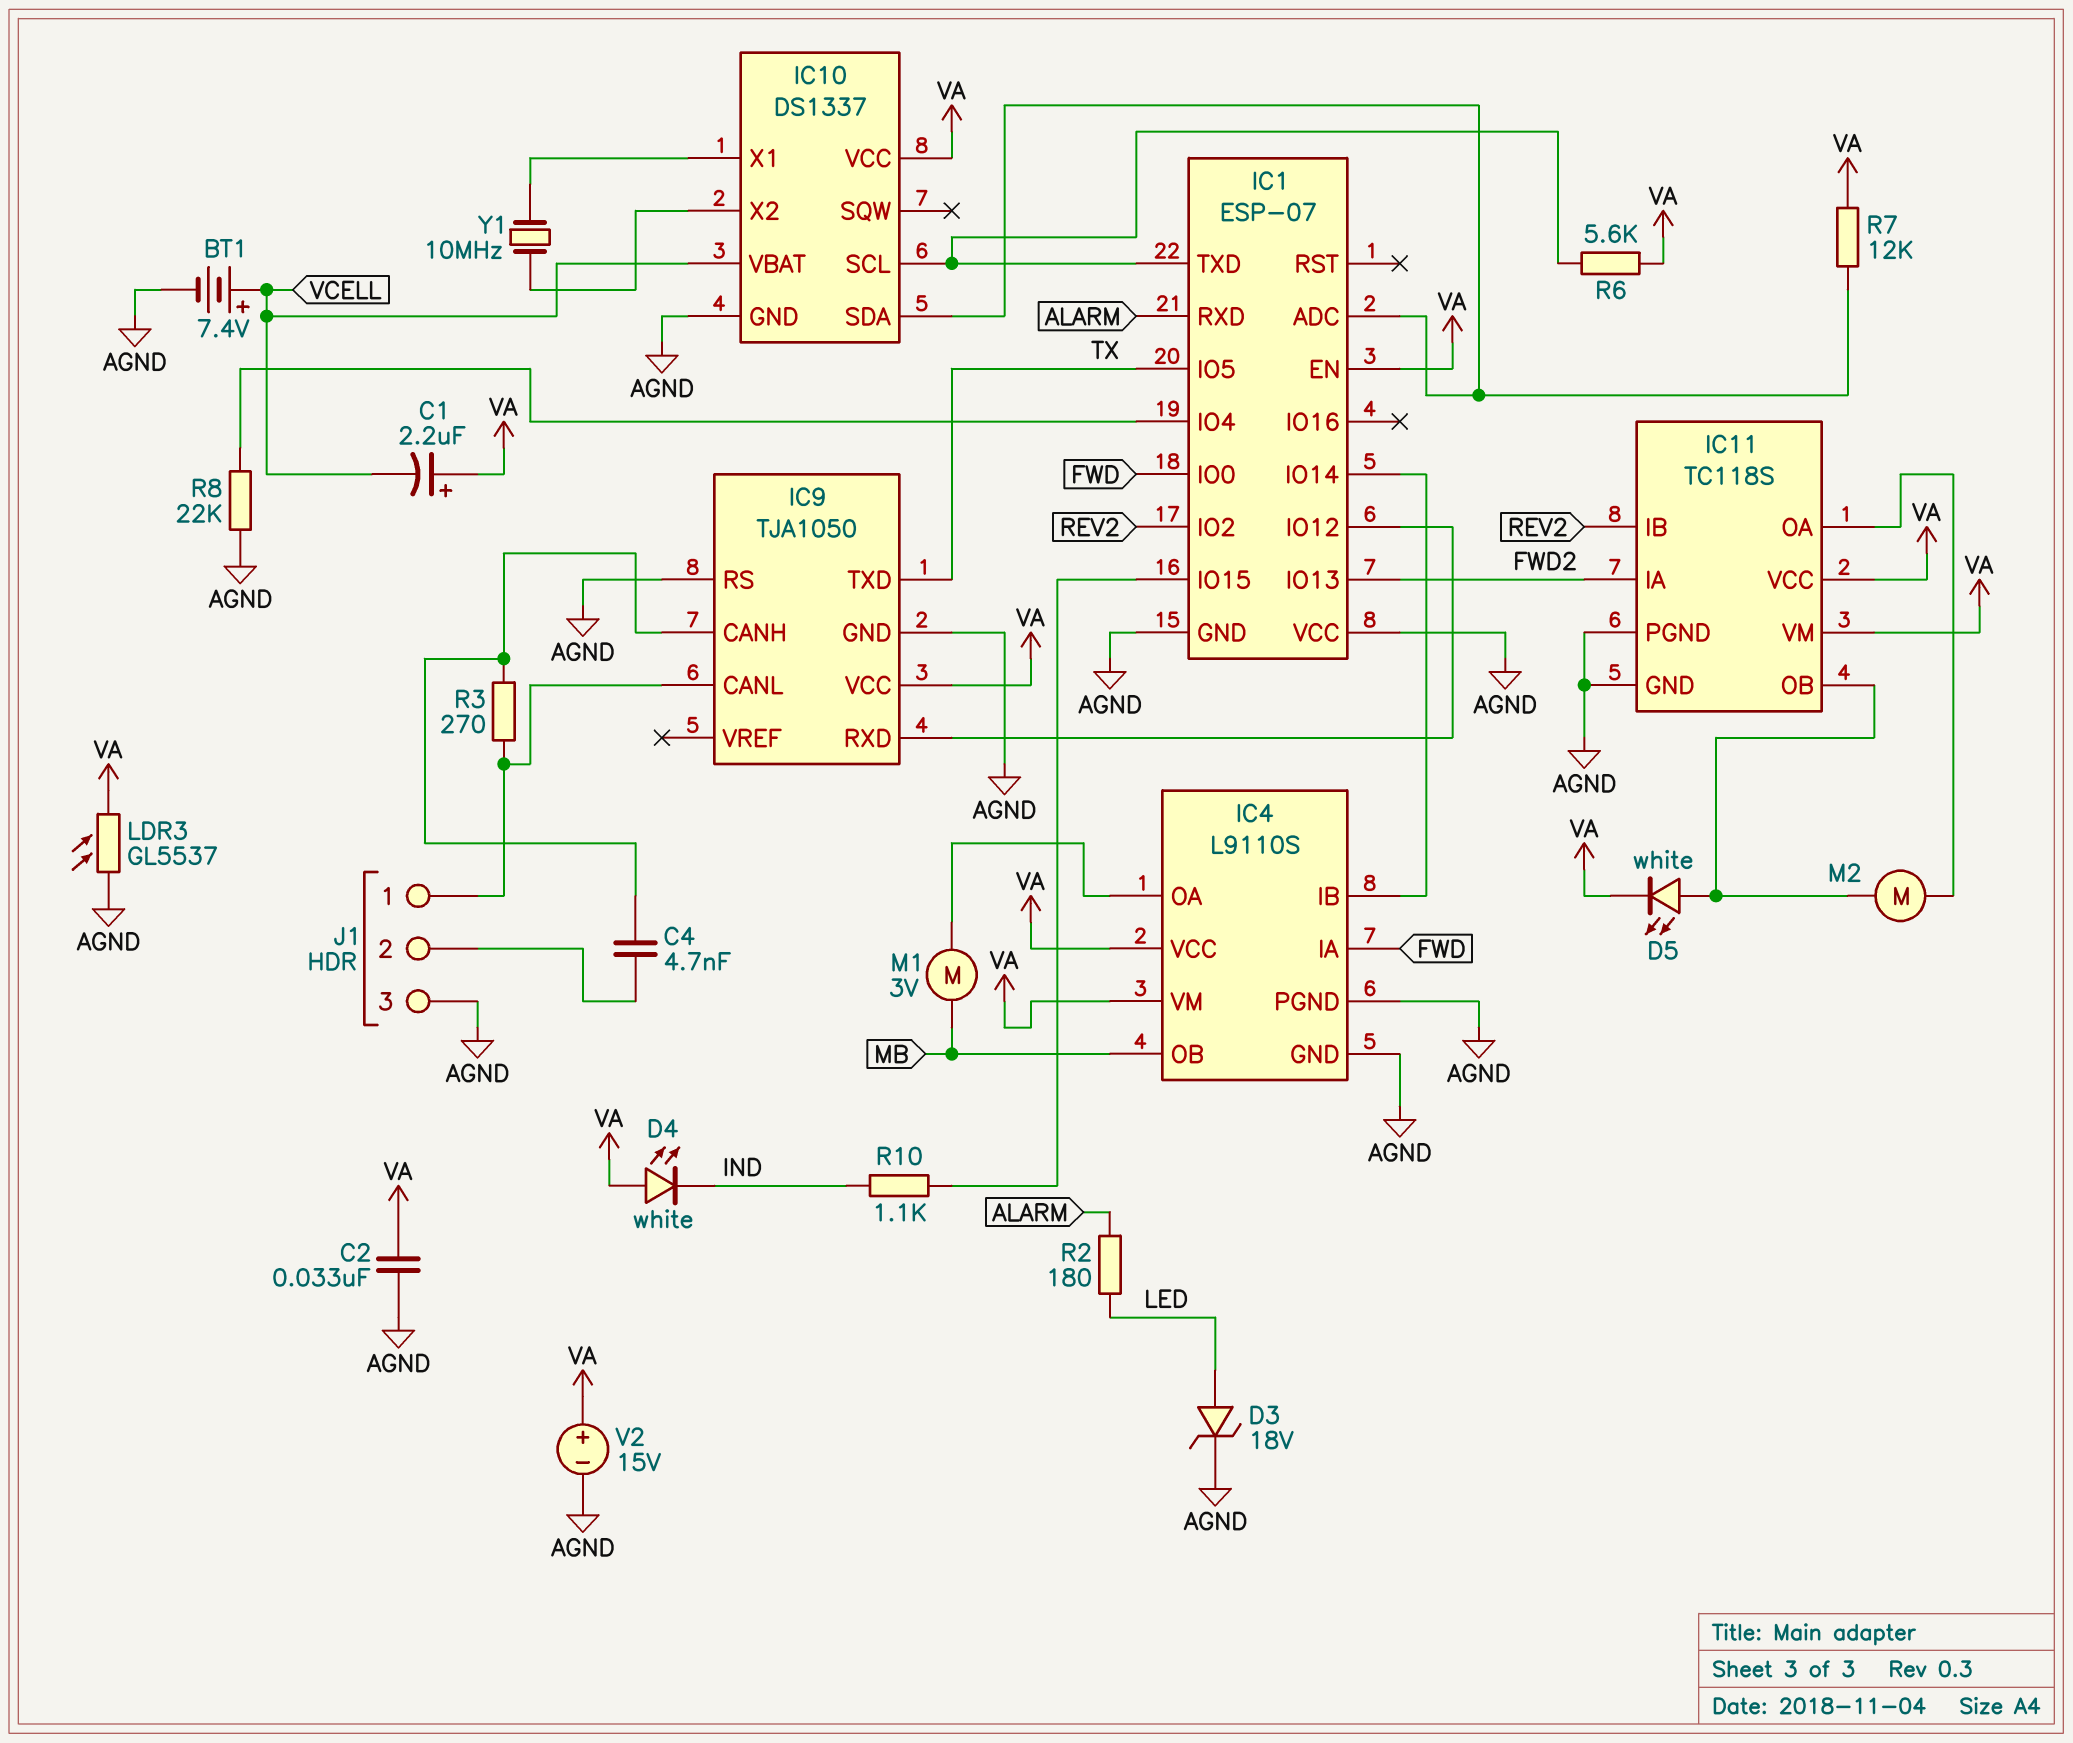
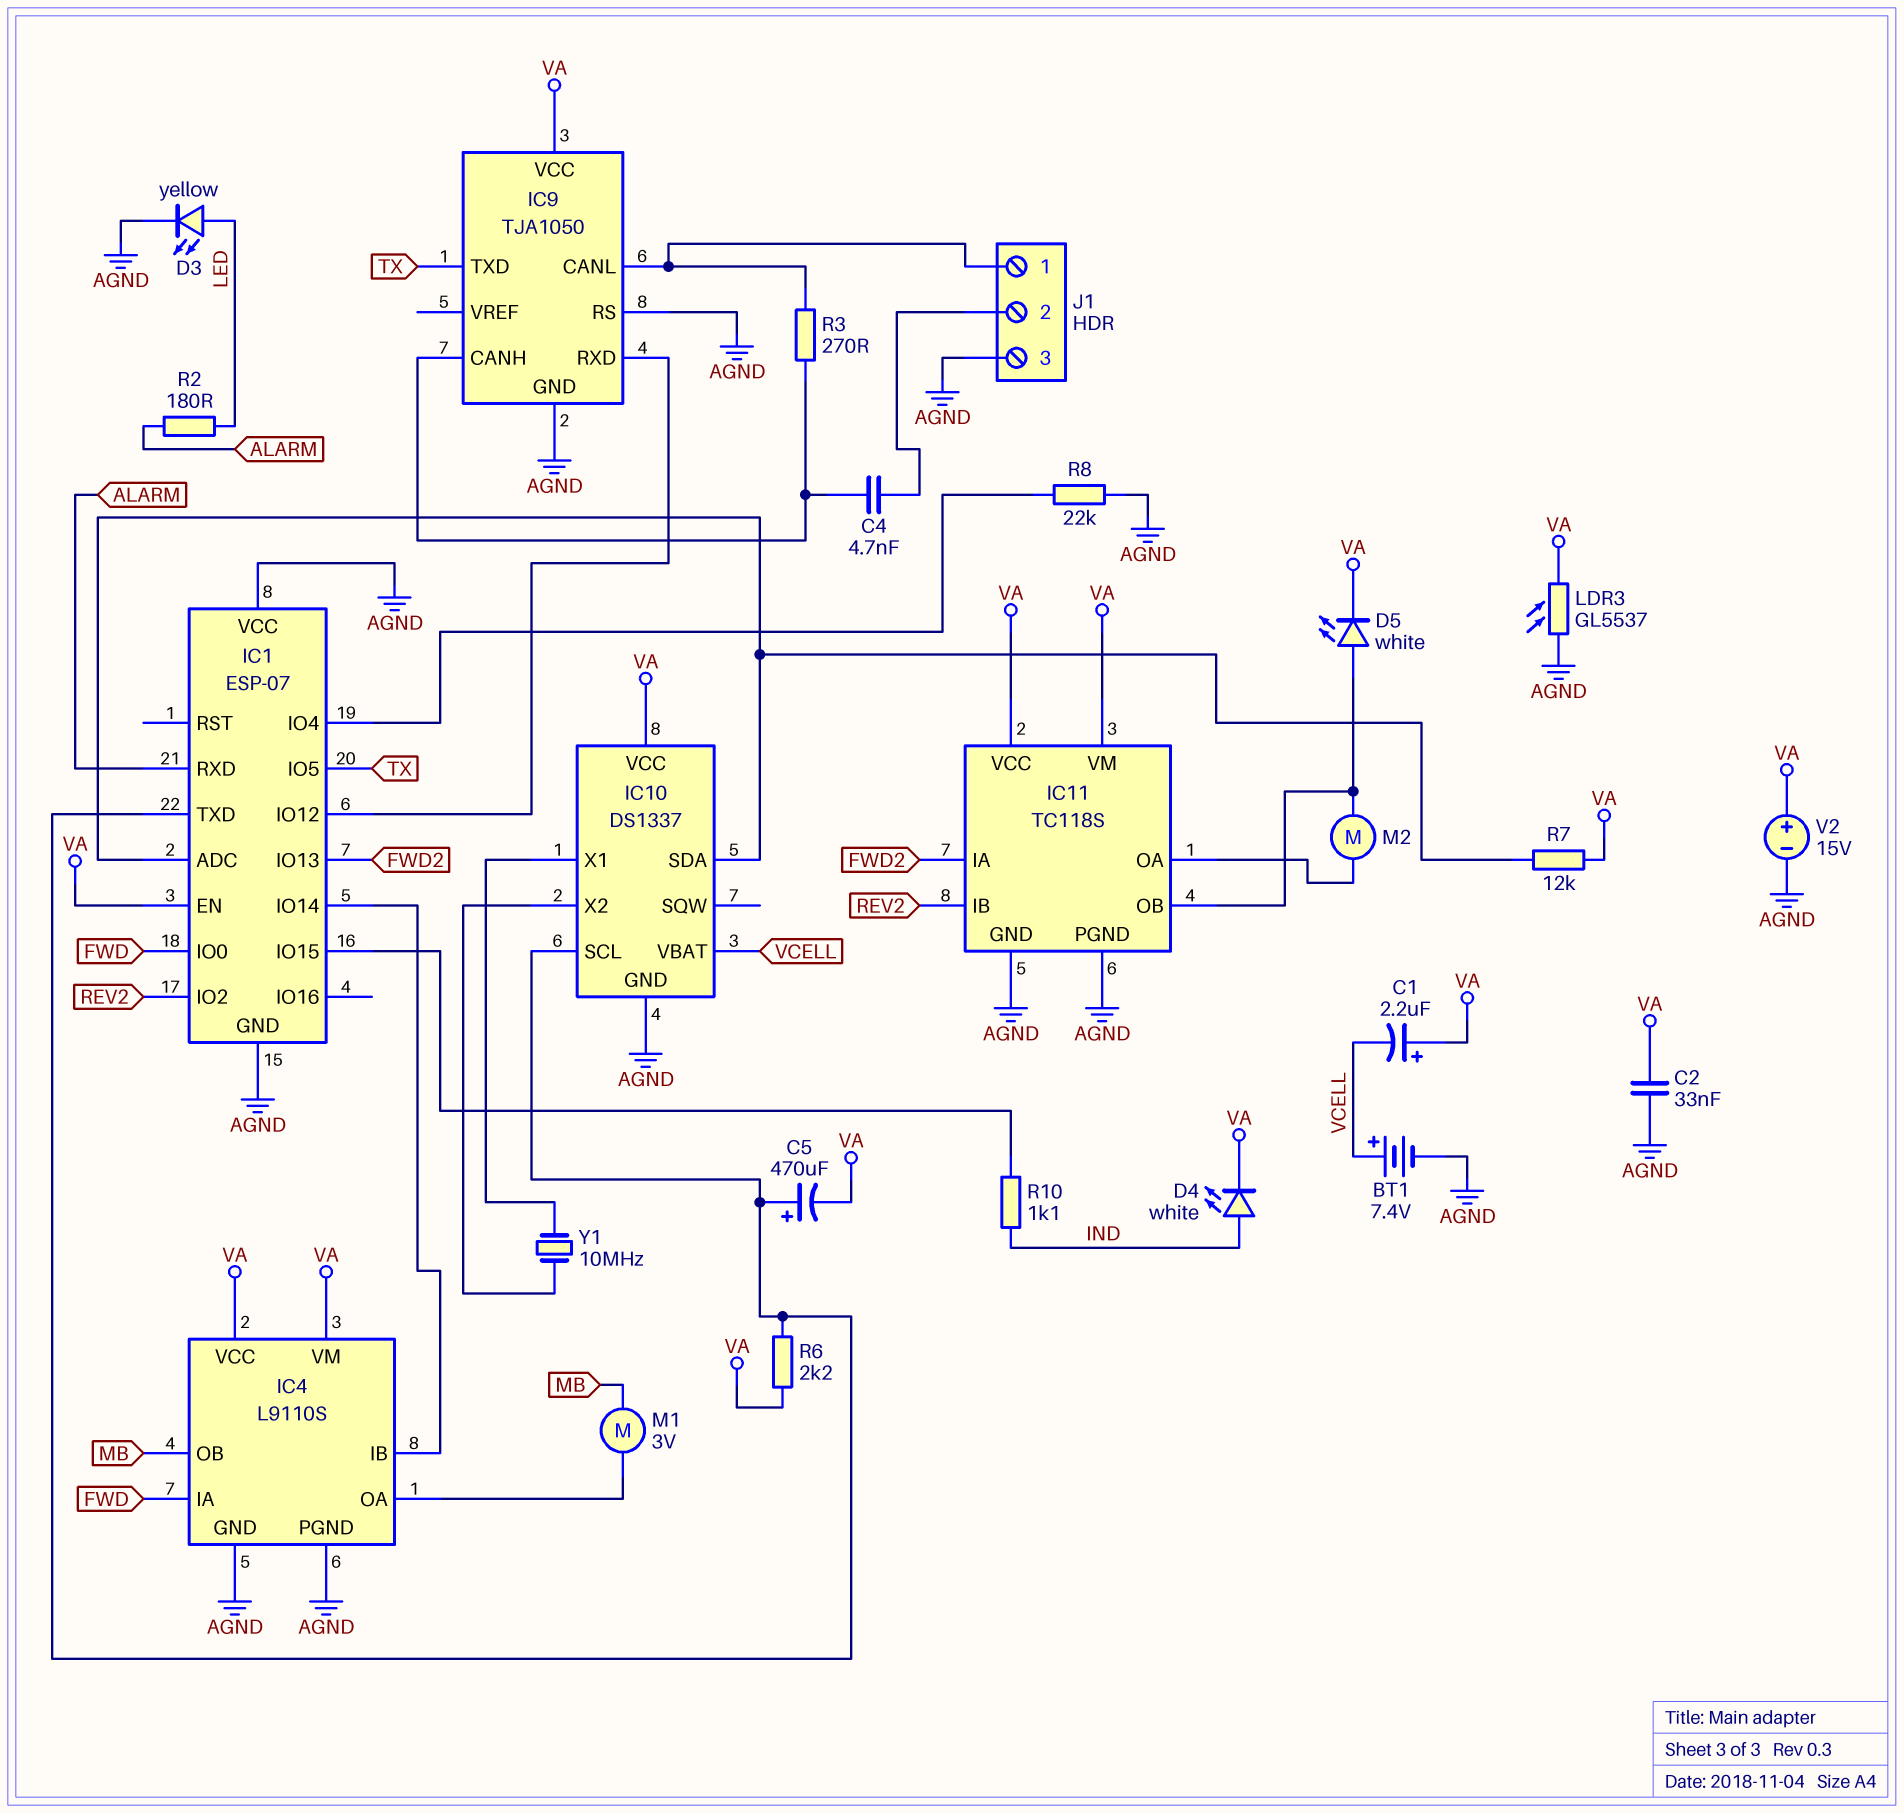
C5: none -> 470uF (plus IC1/TXD, minus VA)
D3: zener 18V (A LED, K AGND) -> LED yellow (A LED, K AGND)
D4: LED white (A VA, K IND) -> LED white (A IND, K VA)
R6: 5.6k (IC1/TXD, VA) -> 2.2k (IC1/TXD, VA)

